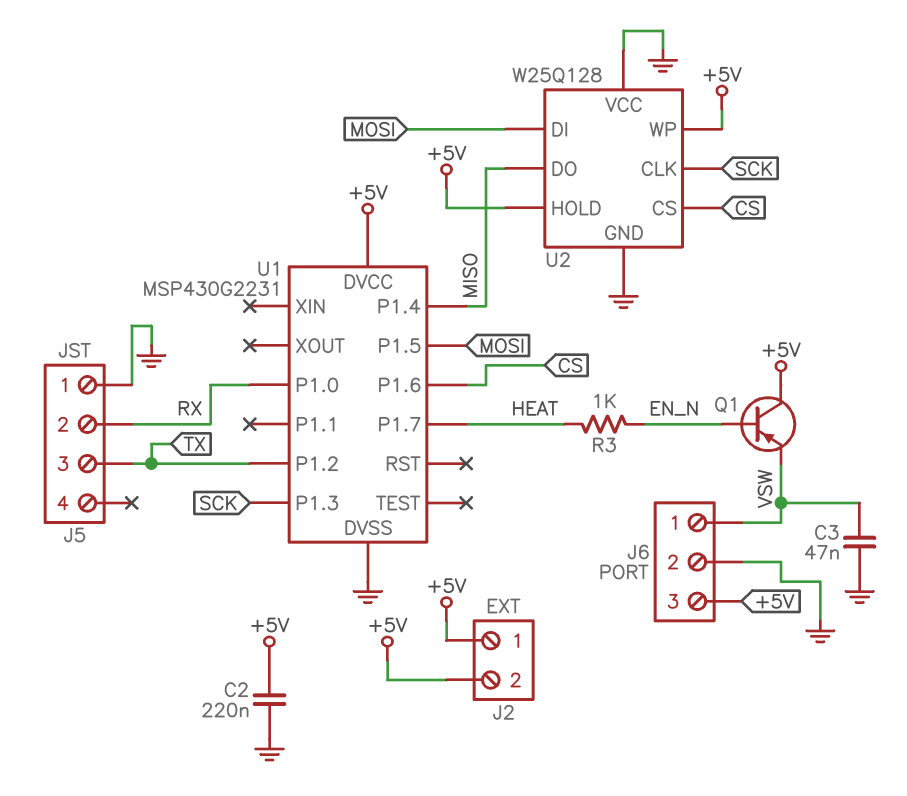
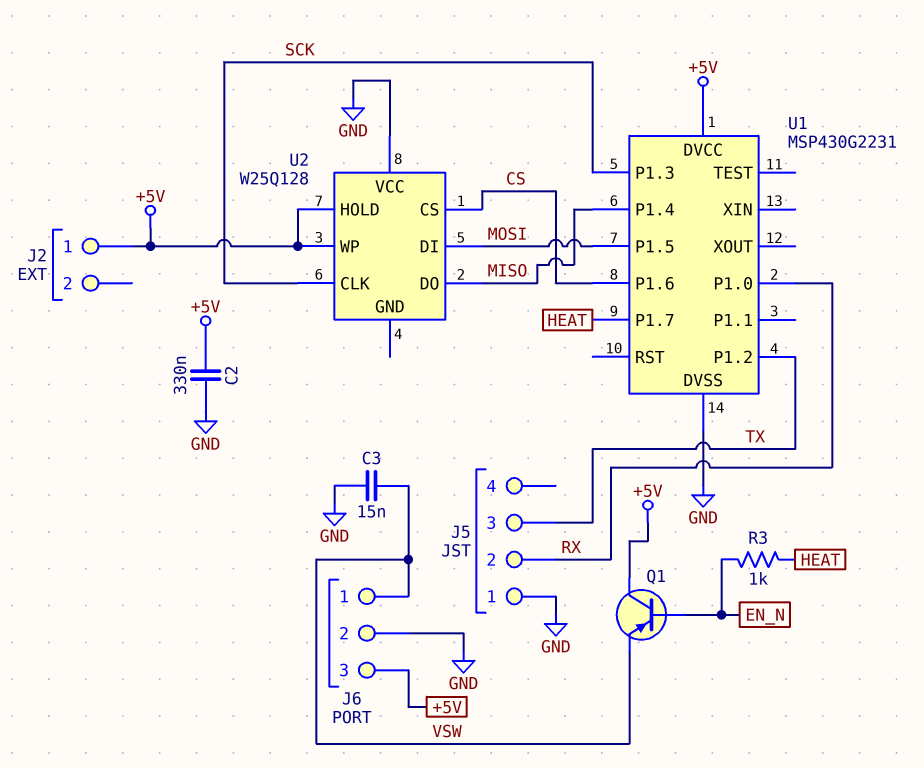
C2: 220nF (+5V, GND) -> 330nF (+5V, GND)
C3: 47nF (GND, VSW) -> 15nF (GND, VSW)
J2 pin 2: +5V -> none
U2 pin GND: GND -> none

